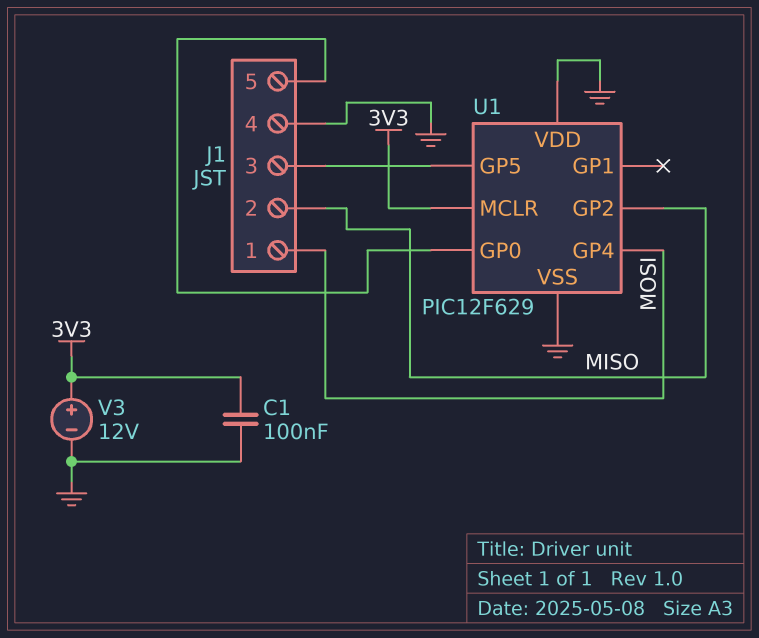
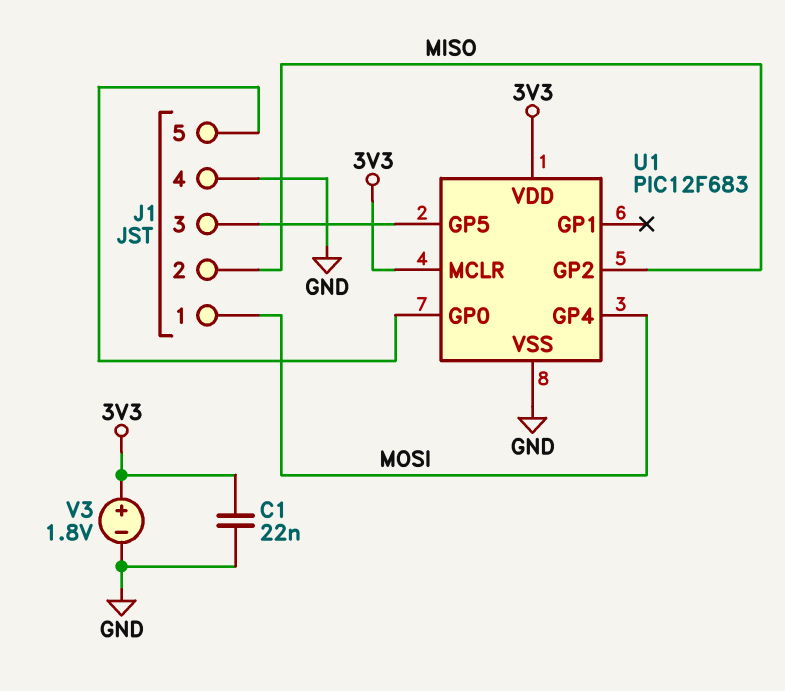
C1: 100nF (3V3, GND) -> 22nF (3V3, GND)
U1: PIC12F629 -> PIC12F683
U1 pin VDD: GND -> 3V3
V3: 12V (plus 3V3, minus GND) -> 1.8V (plus 3V3, minus GND)

